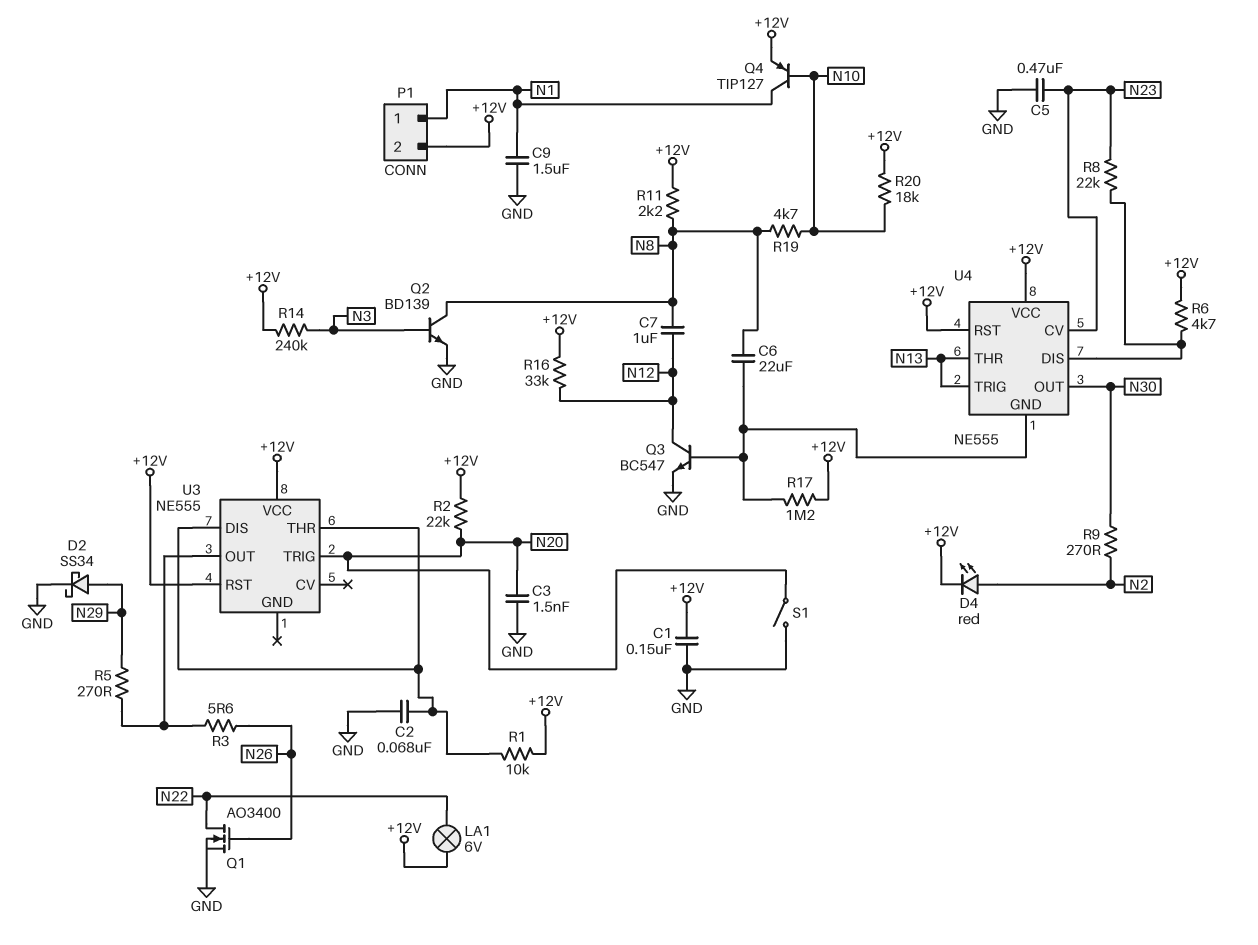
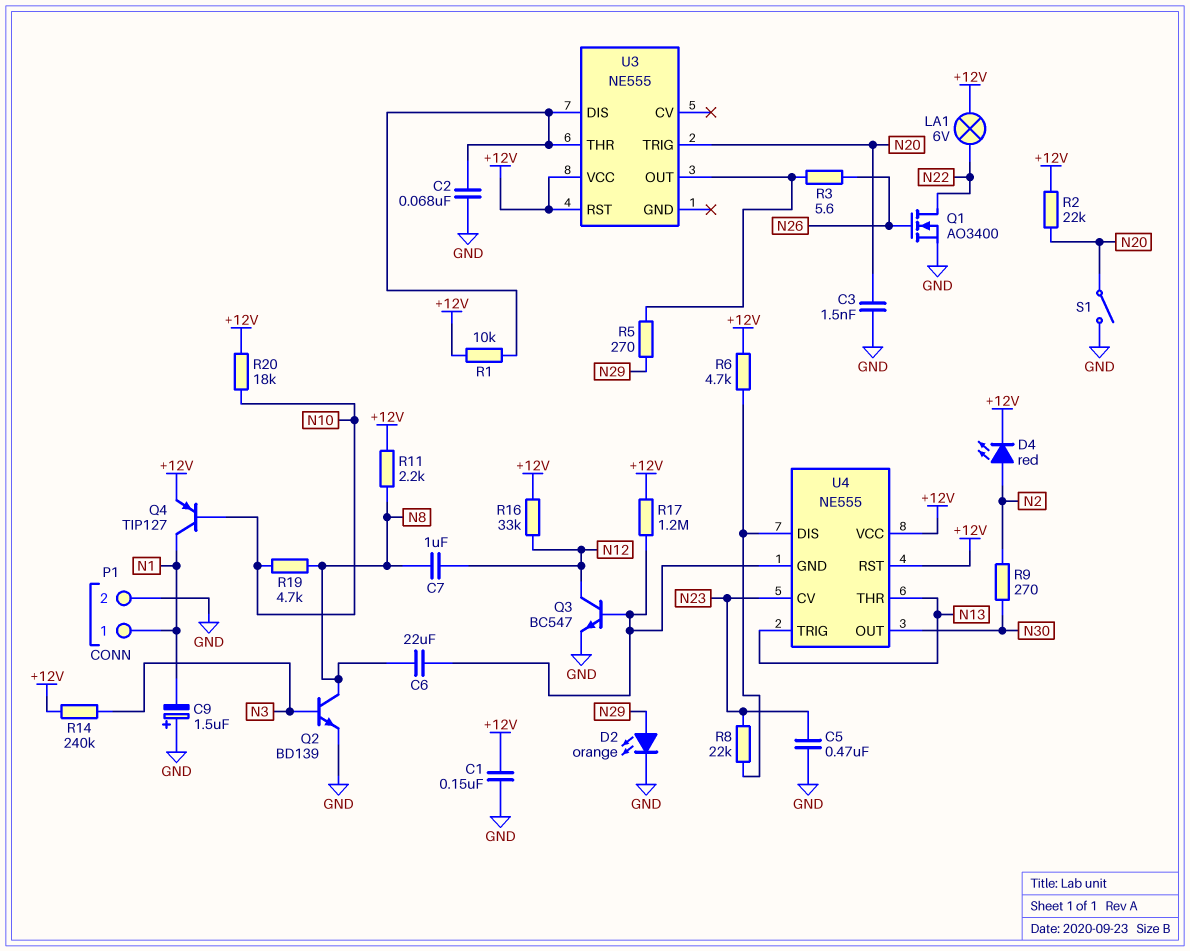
C9: 1.5uF (GND, N1) -> 1.5uF (plus GND, minus N1)
D2: schottky SS34 (A N29, K GND) -> LED orange (A N29, K GND)
P1 pin 2: +12V -> GND

